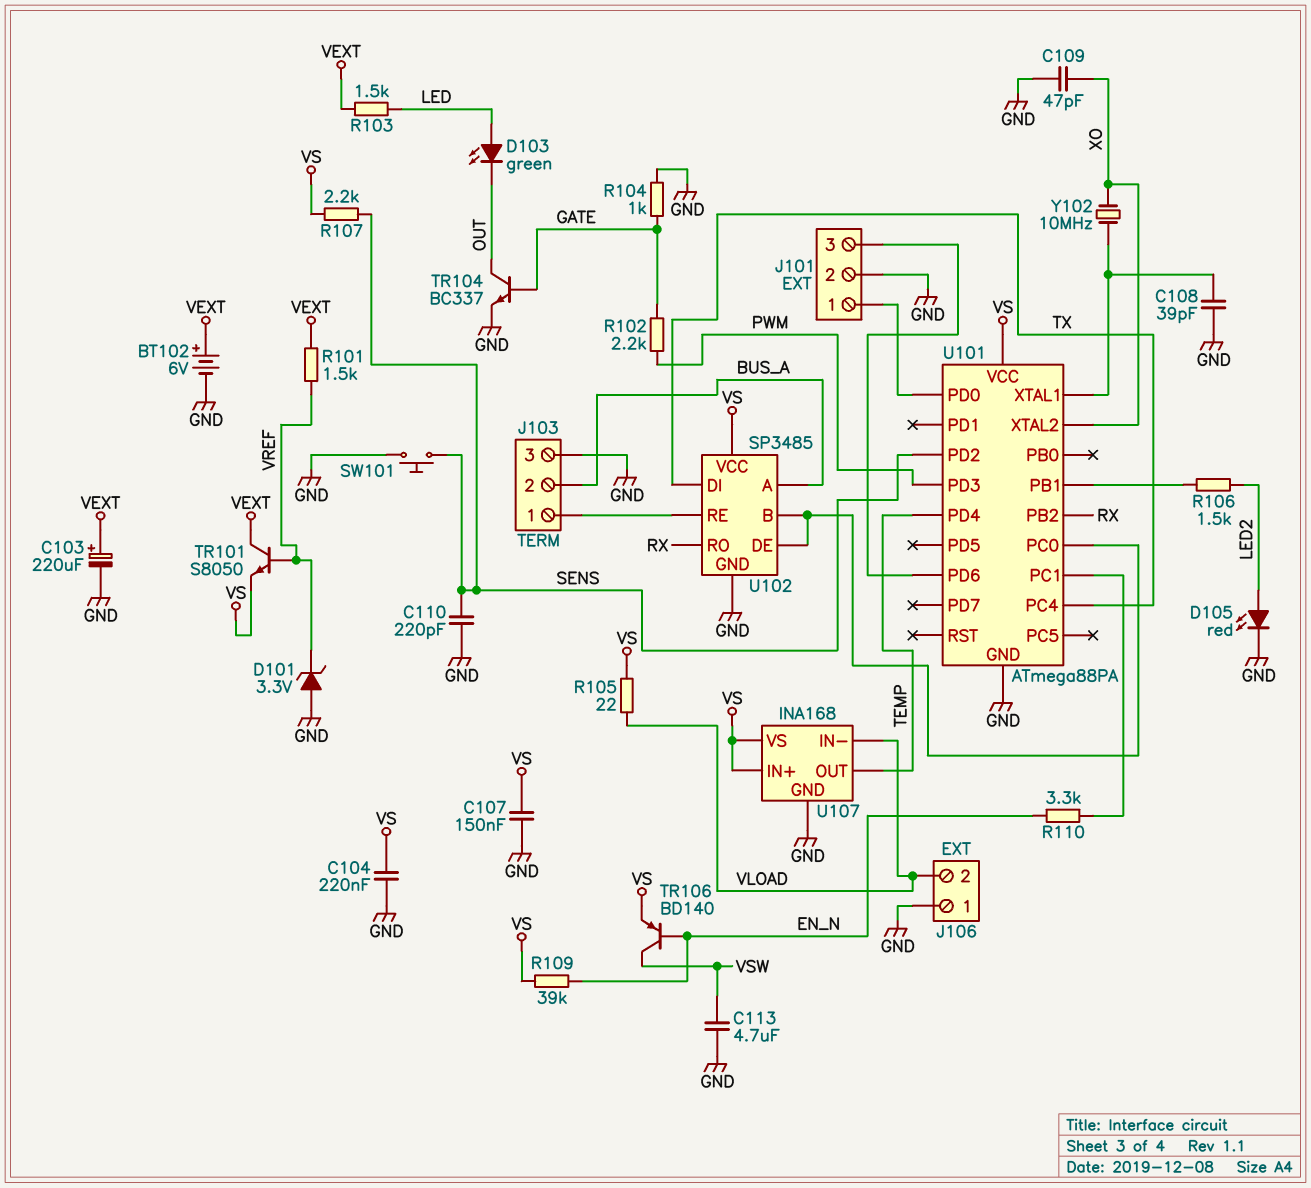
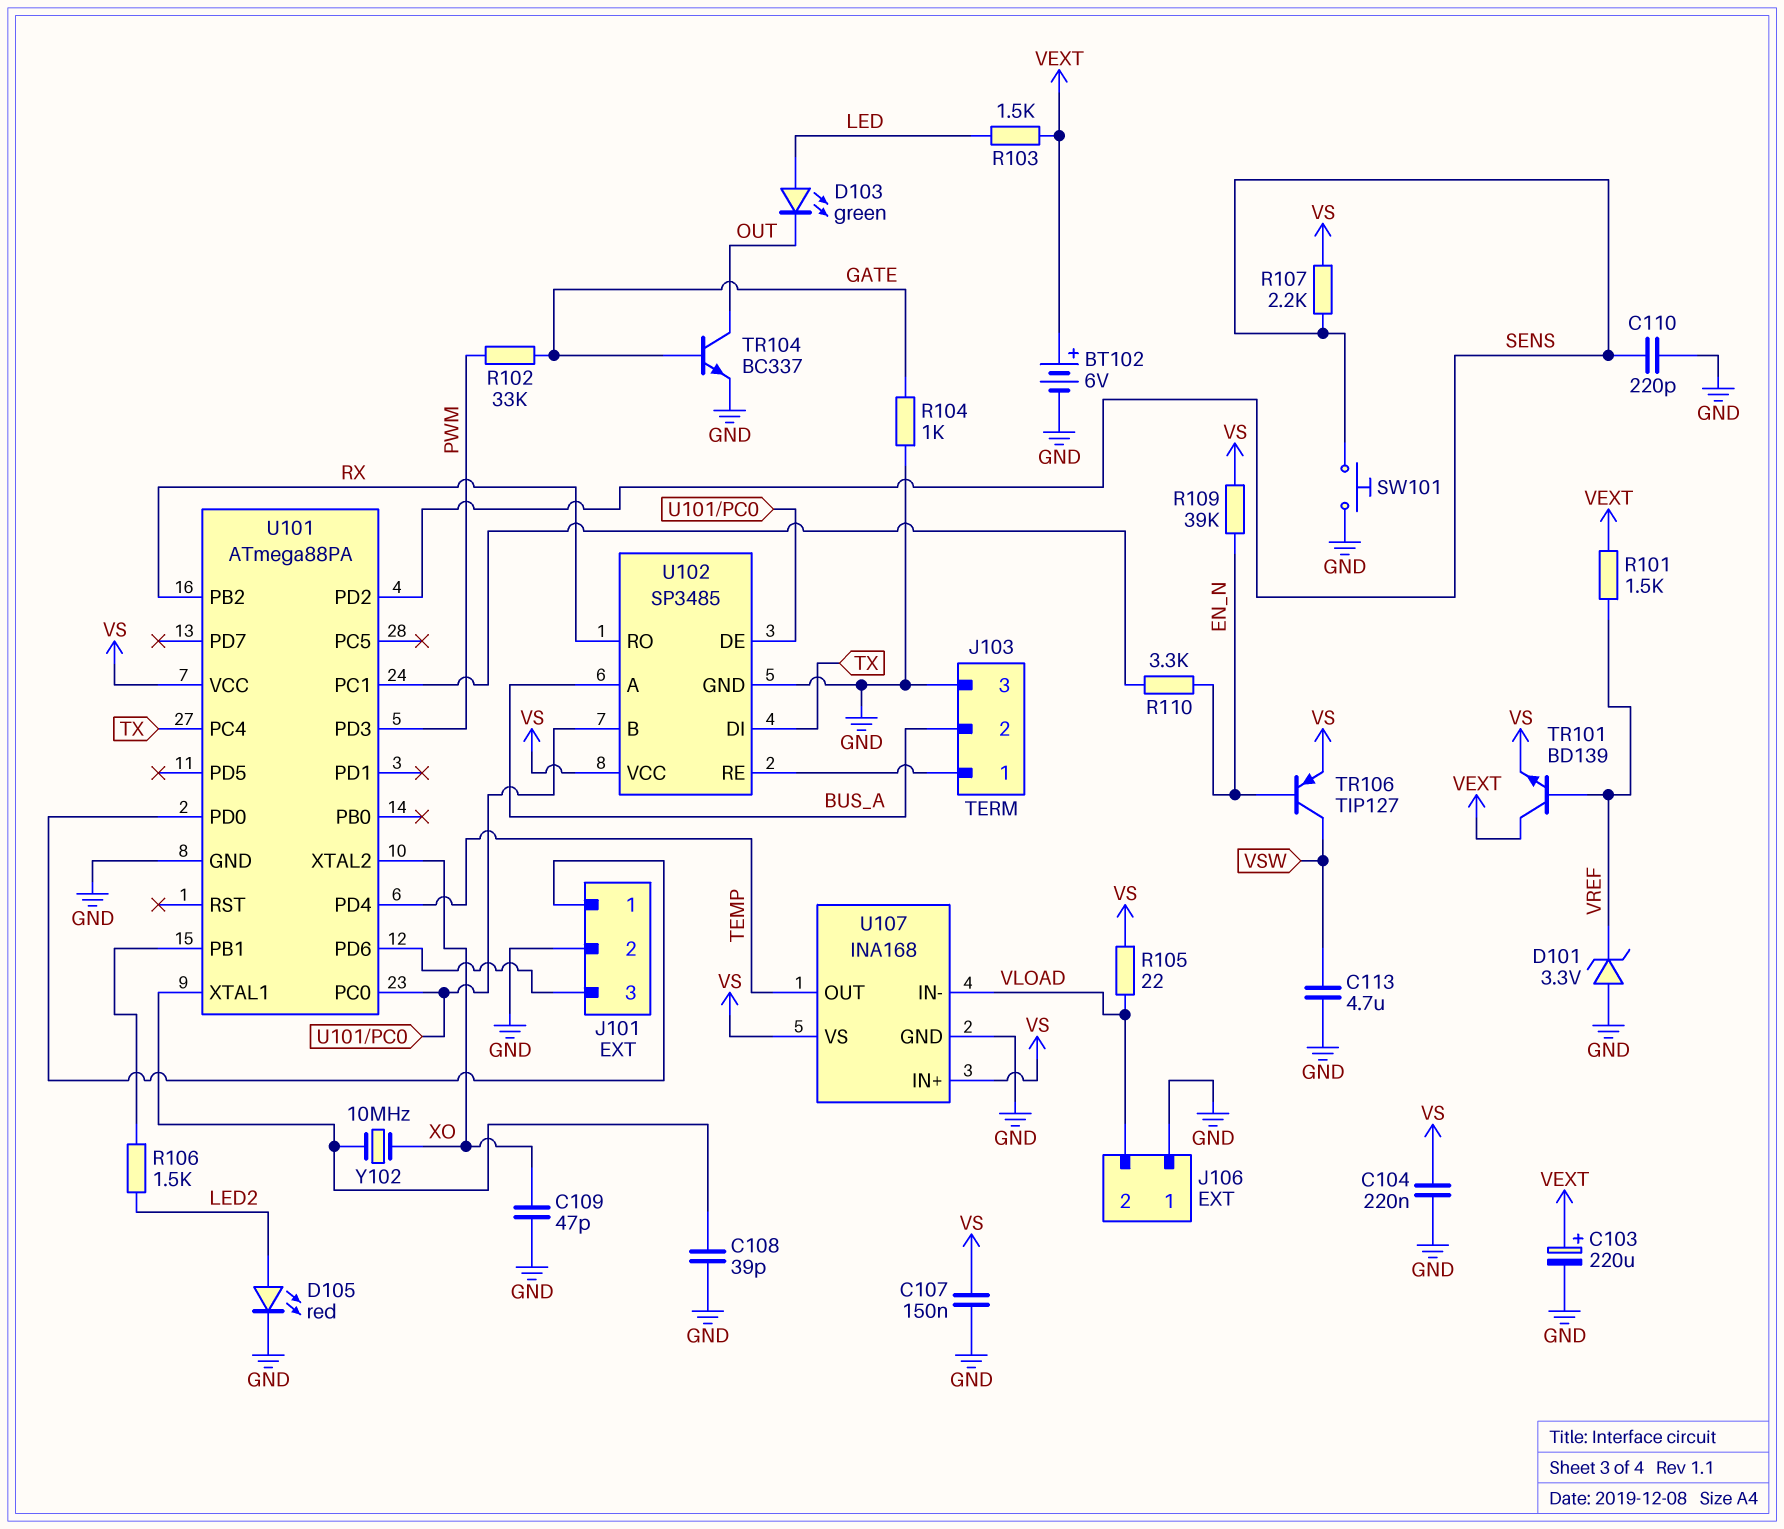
R102: 2.2k (GATE, PWM) -> 33k (GATE, PWM)
TR101: NPN S8050 (B VREF, C VEXT, E VS) -> NPN BD139 (B VREF, C VEXT, E VS)
TR106: PNP BD140 (B EN_N, C VSW, E VS) -> PNP TIP127 (B EN_N, C VSW, E VS)

